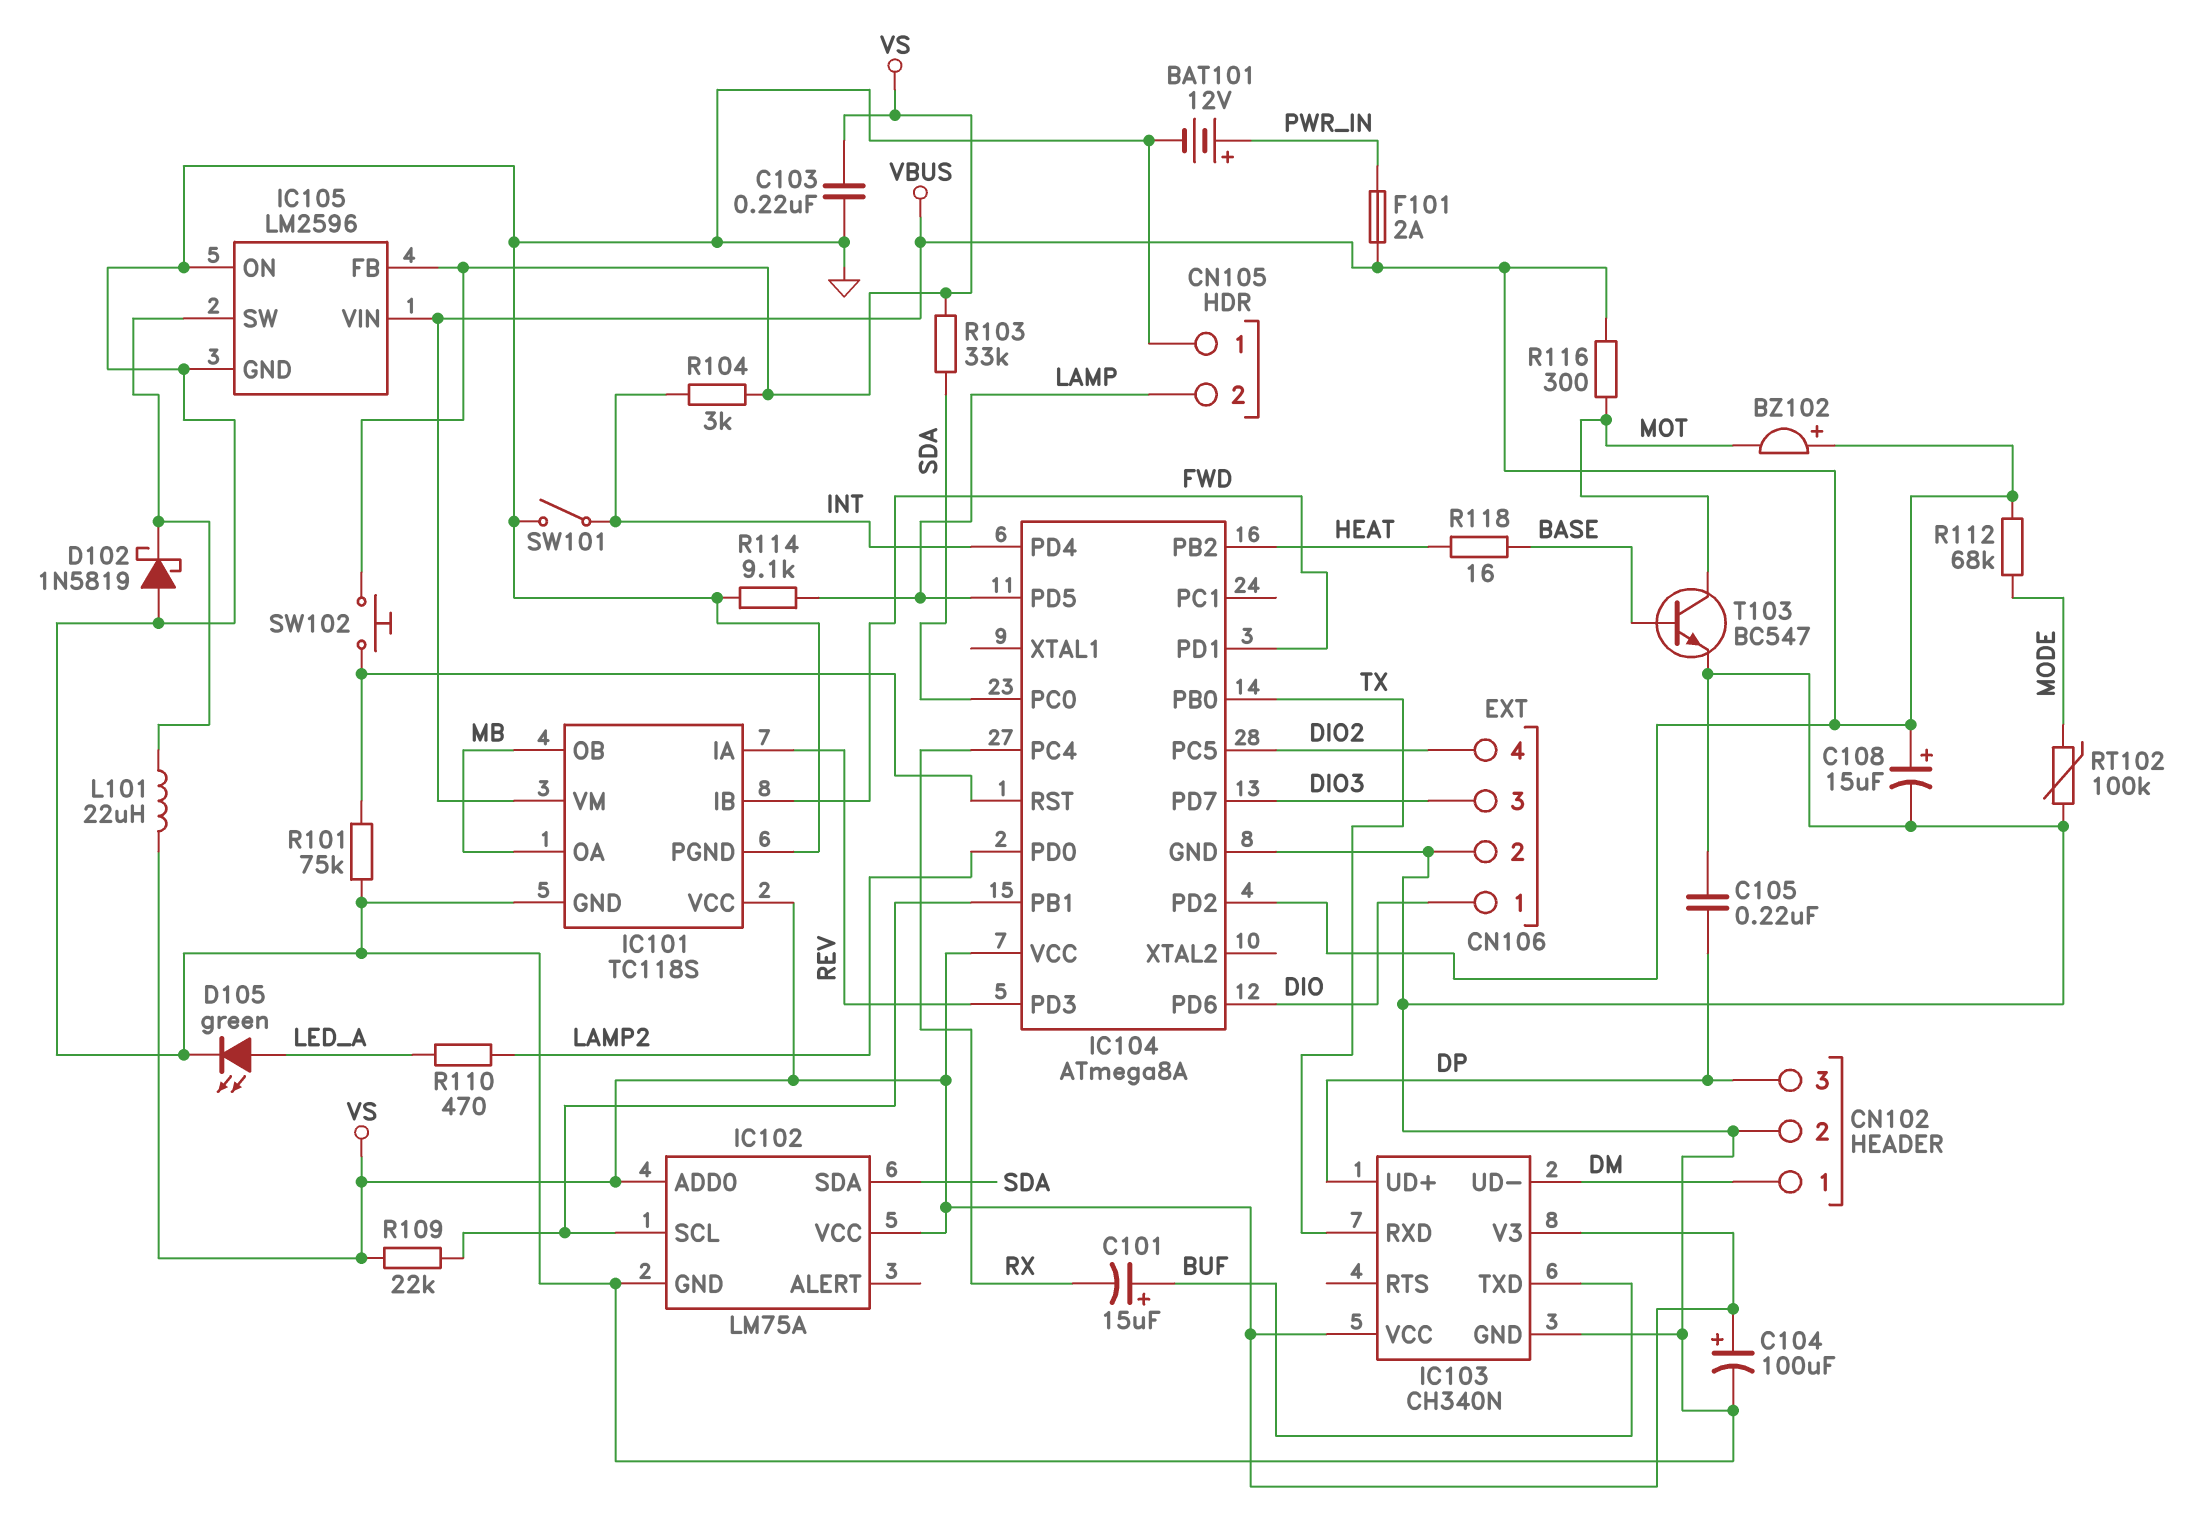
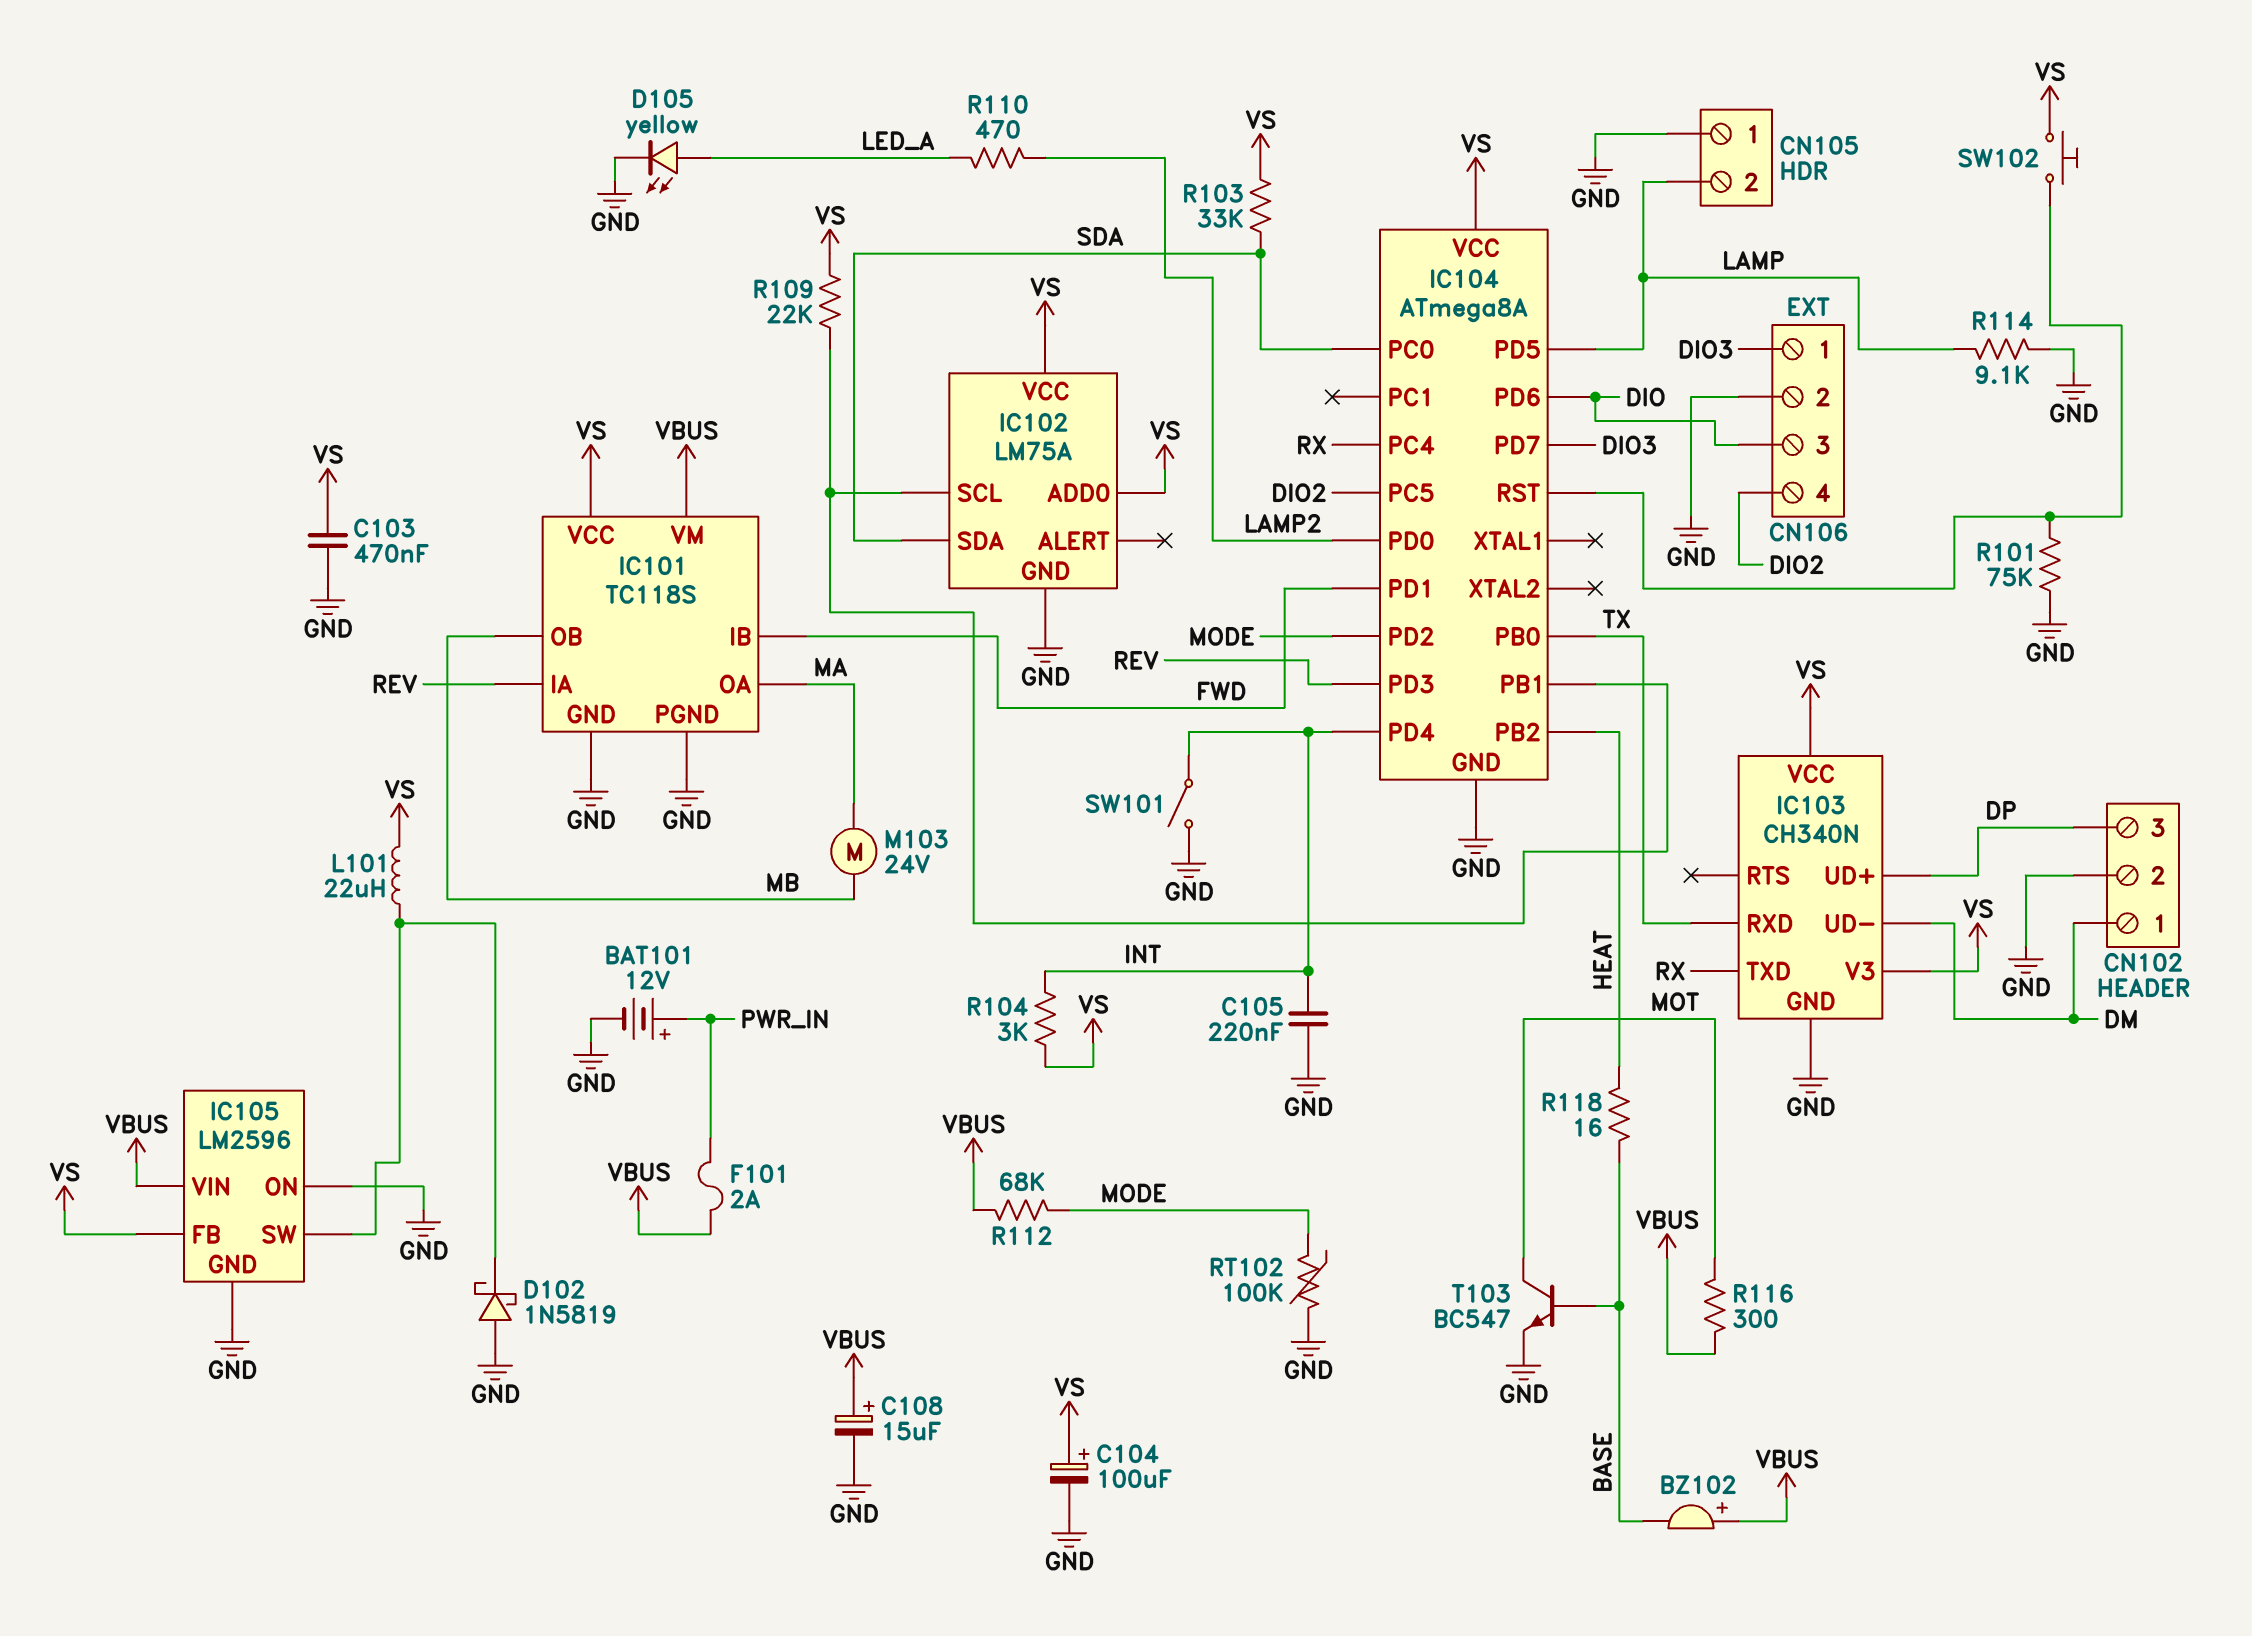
BZ102: buzzer (plus VBUS, minus MOT) -> buzzer (plus VBUS, minus BASE)
C101: 15uF (plus BUF, minus RX) -> none
C103: 220nF (GND, VS) -> 470nF (GND, VS)
C105: 220nF (DP, GND) -> 220nF (GND, INT)
CN106 pin 1: DIO -> DIO3
CN106 pin 3: DIO3 -> DIO
D105: LED green (A LED_A, K GND) -> LED yellow (A LED_A, K GND)
IC101 pin OA: MB -> MA
IC103 pin TXD: BUF -> RX
IC104 pin PD2: VBUS -> MODE
M103: none -> motor 24V (MA, MB)

